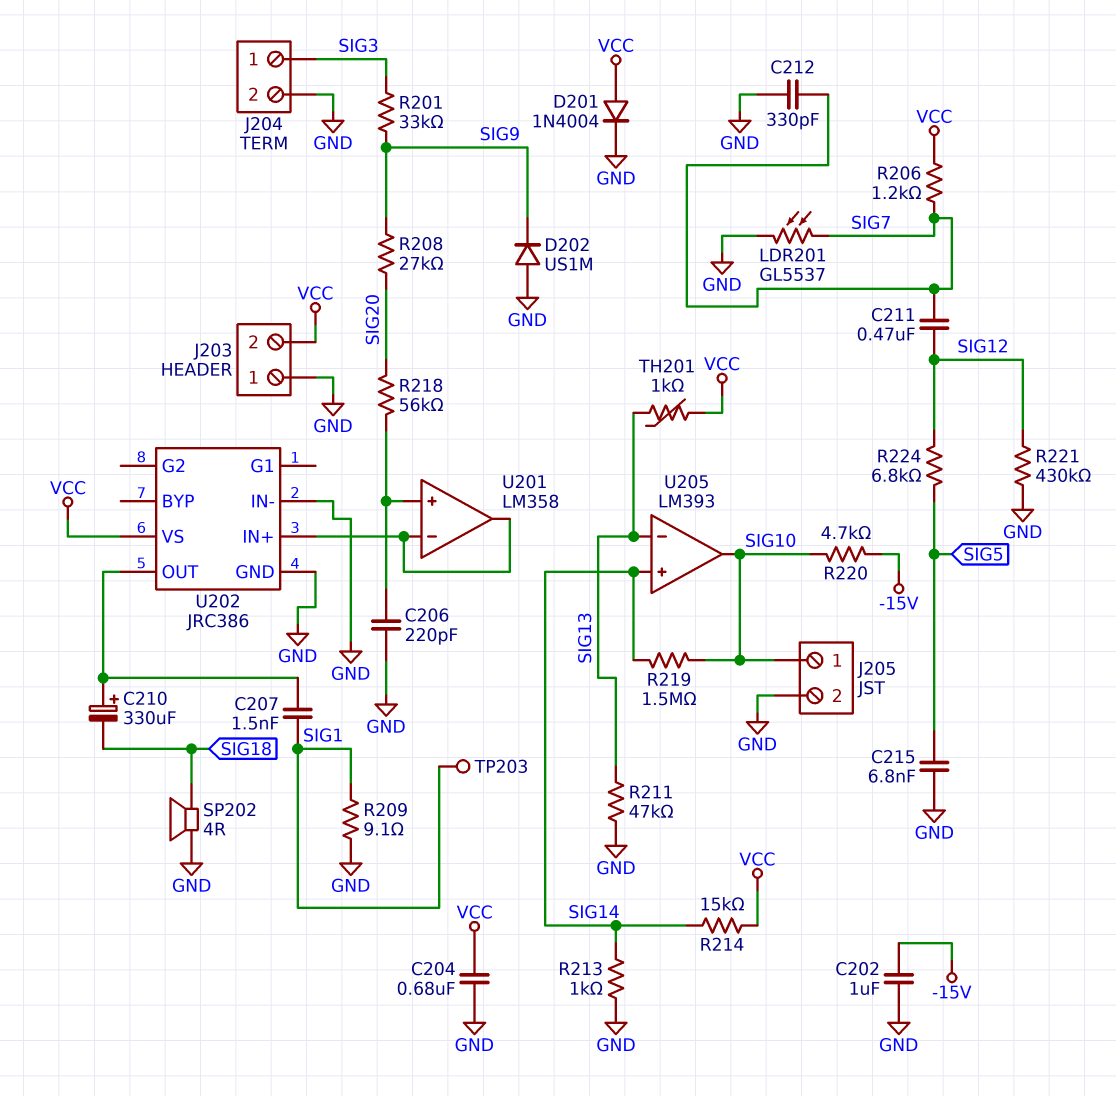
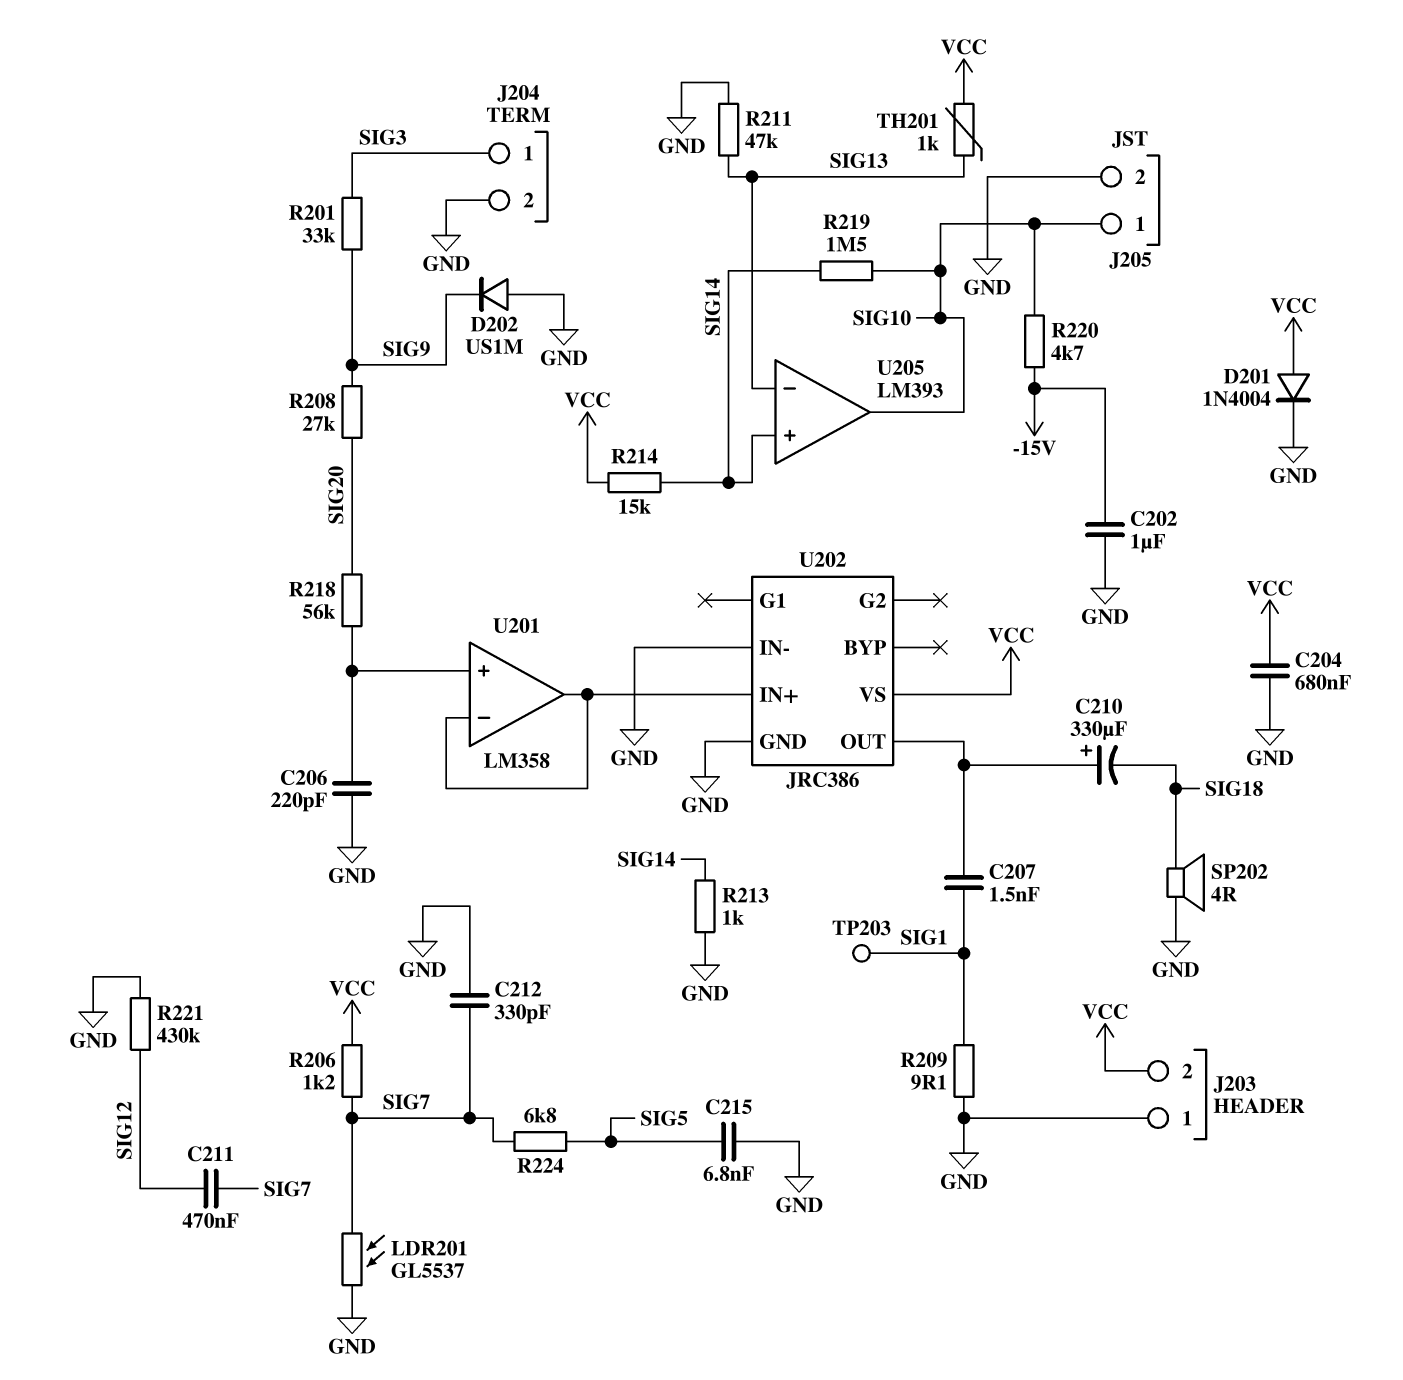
R224: 6.8k (SIG5, SIG12) -> 6.8k (SIG5, SIG7)

